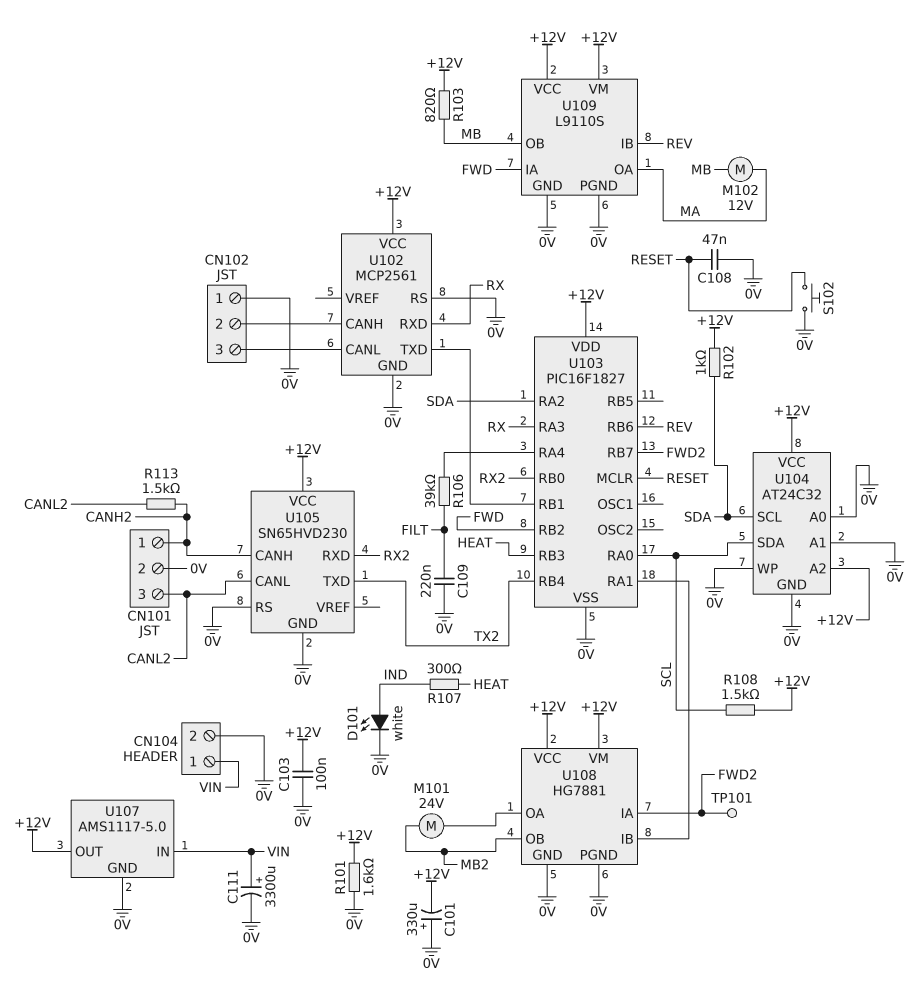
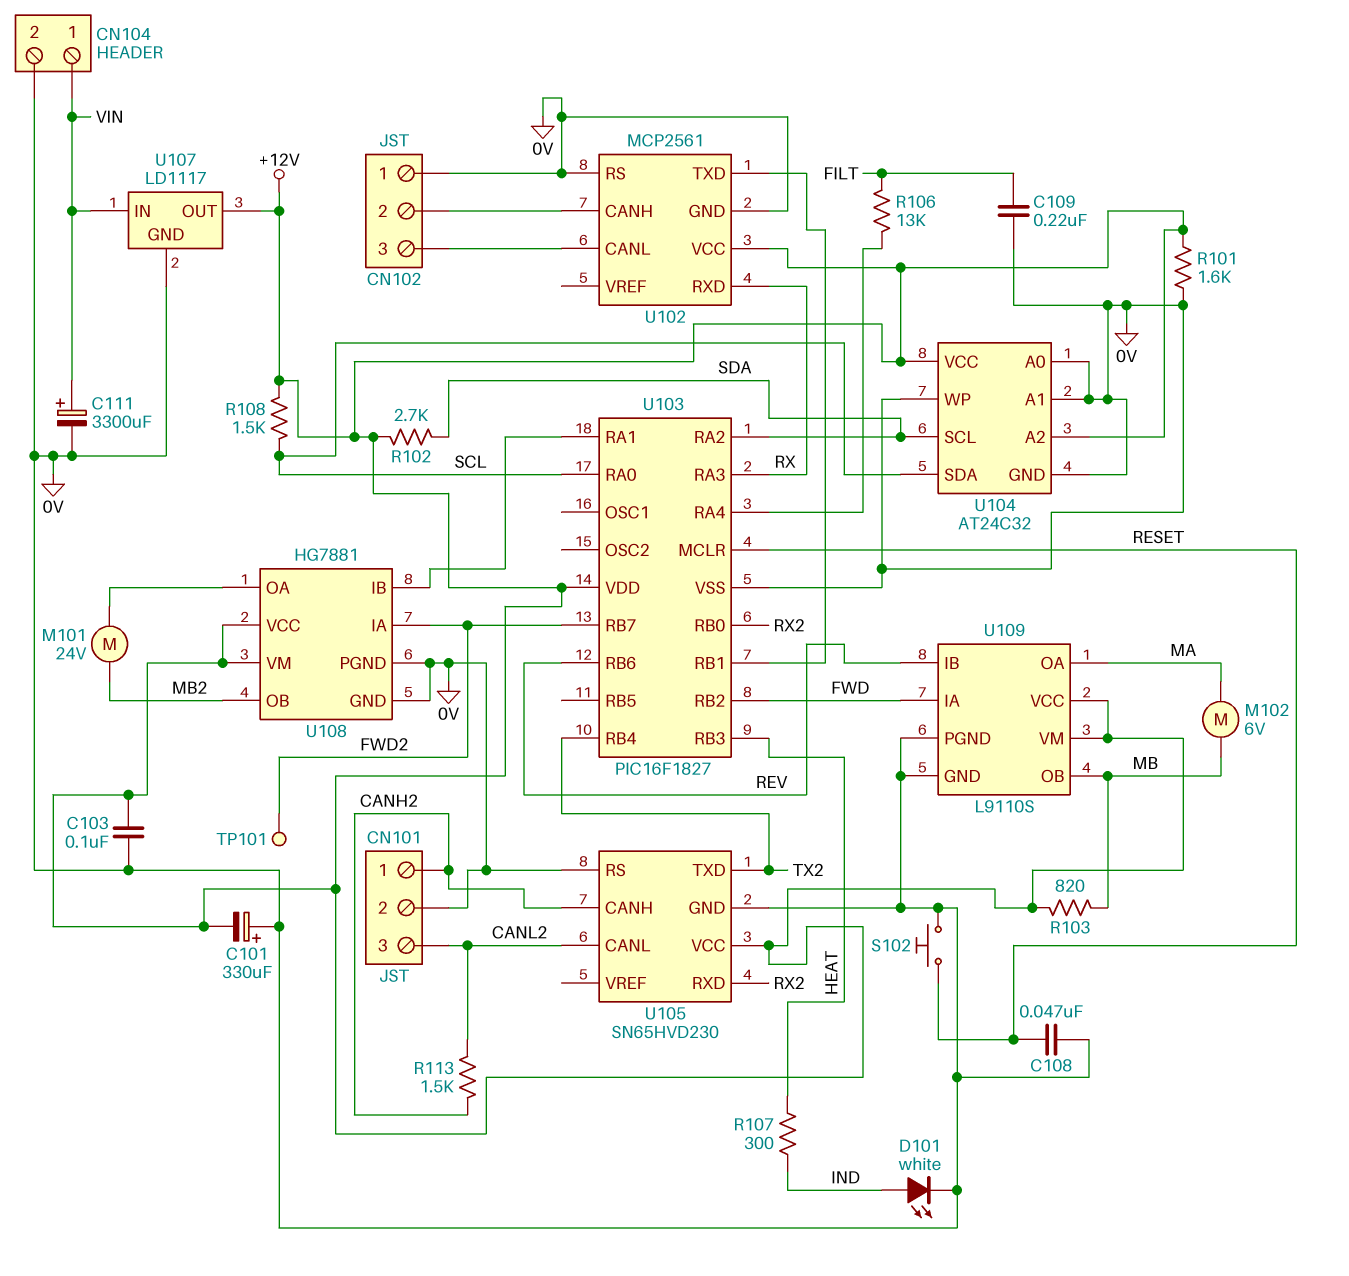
M102: motor 12V (MA, MB) -> motor 6V (MA, MB)
R102: 1k (+12V, SDA) -> 2.7k (+12V, SDA)
R106: 39k (FILT, U103/RA4) -> 13k (FILT, U103/RA4)
U107: AMS1117-5.0 -> LD1117

